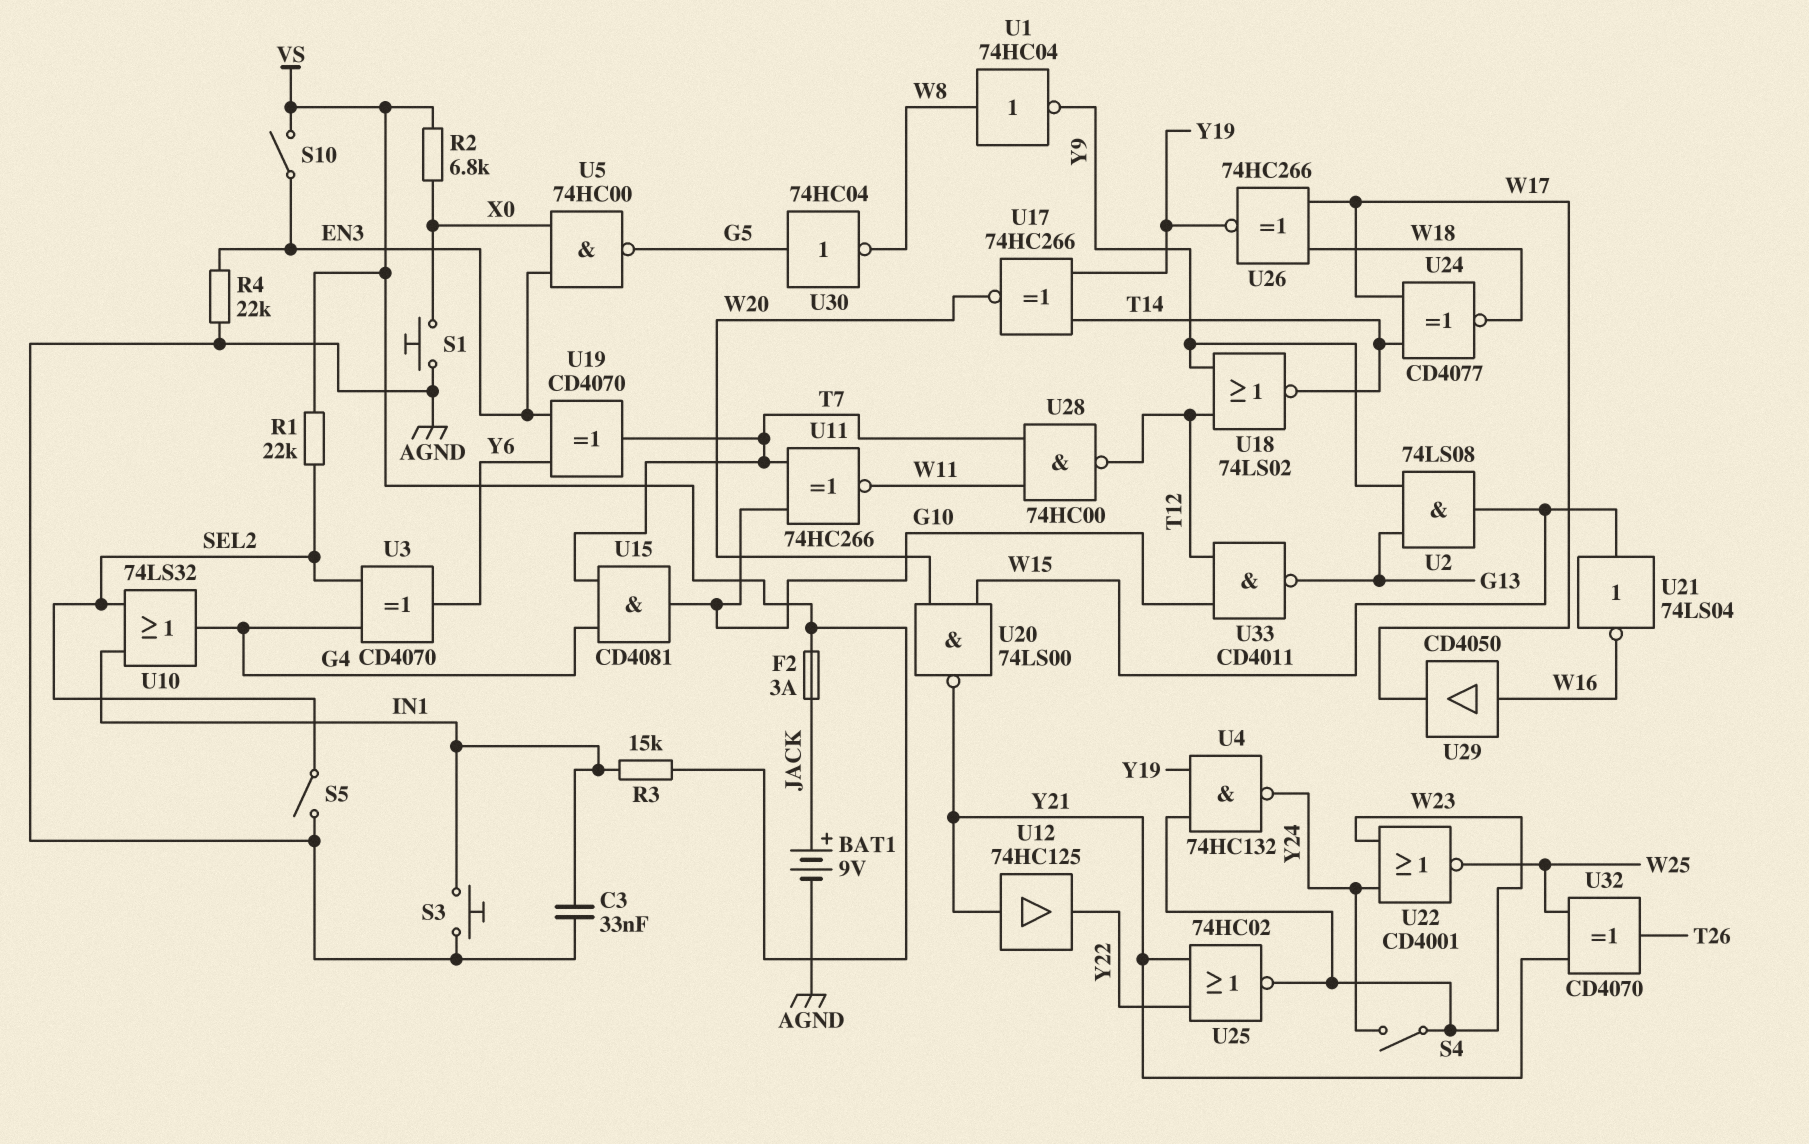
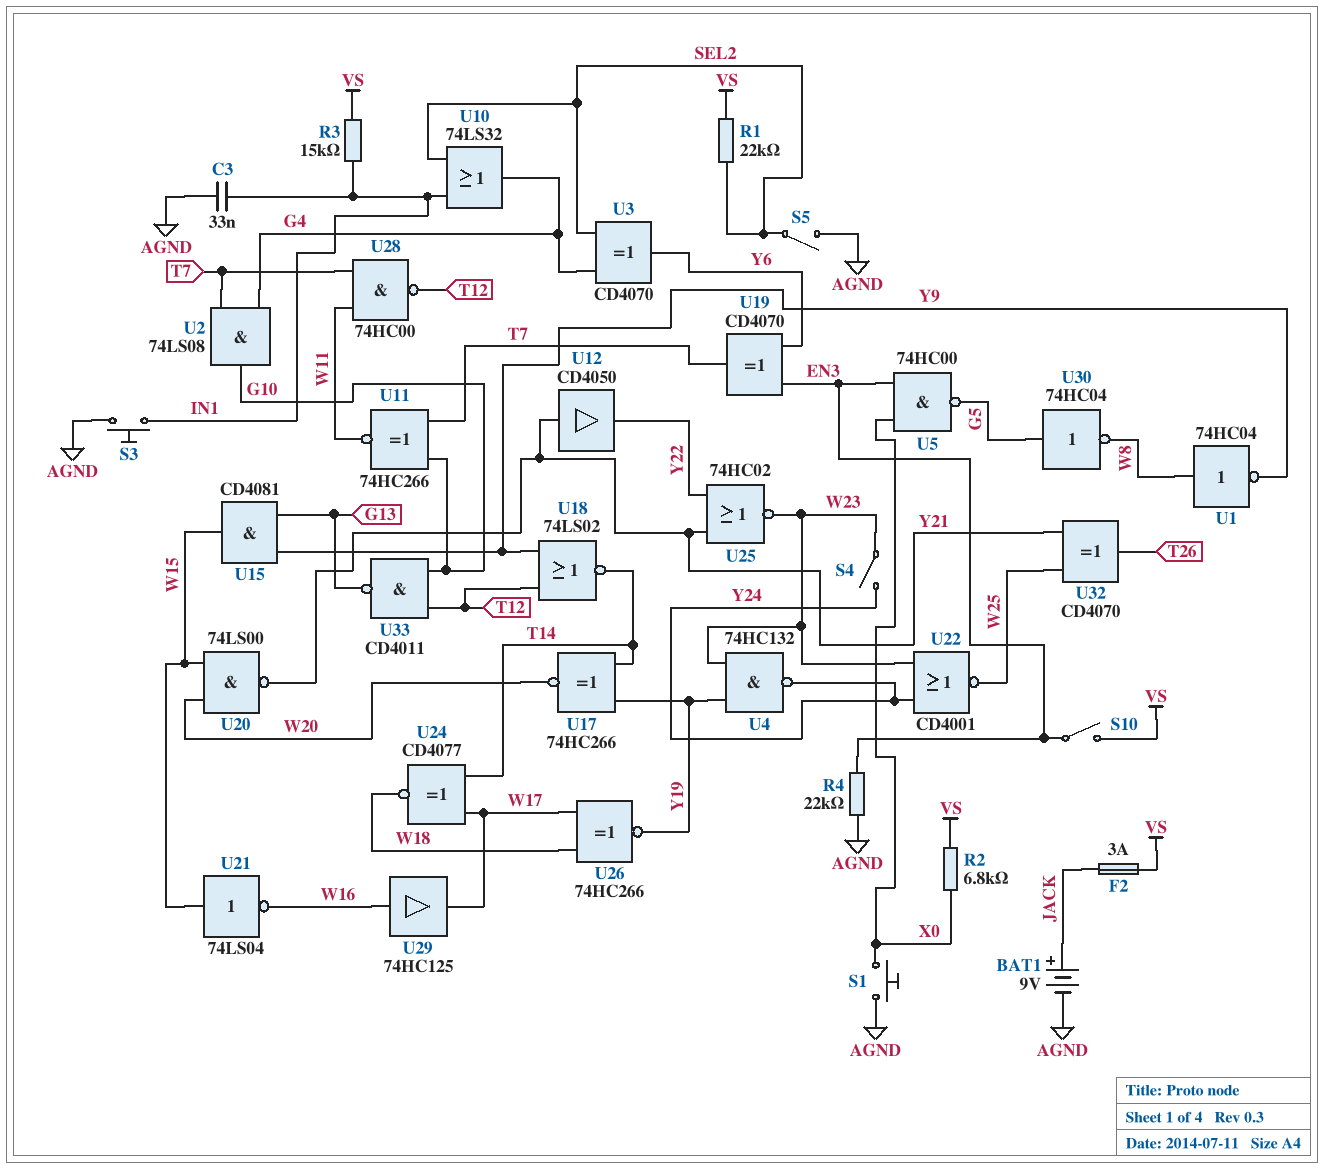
U2: AND 74LS08 (in G13, in Y9, out W15) -> AND 74LS08 (in G4, in T7, out G10)
U12: buffer 74HC125 (in Y21, out Y22) -> buffer CD4050 (in Y21, out Y22)
U15: AND CD4081 (in G4, in T7, out G10) -> AND CD4081 (in G13, in Y9, out W15)
U29: buffer CD4050 (in W16, out W17) -> buffer 74HC125 (in W16, out W17)

